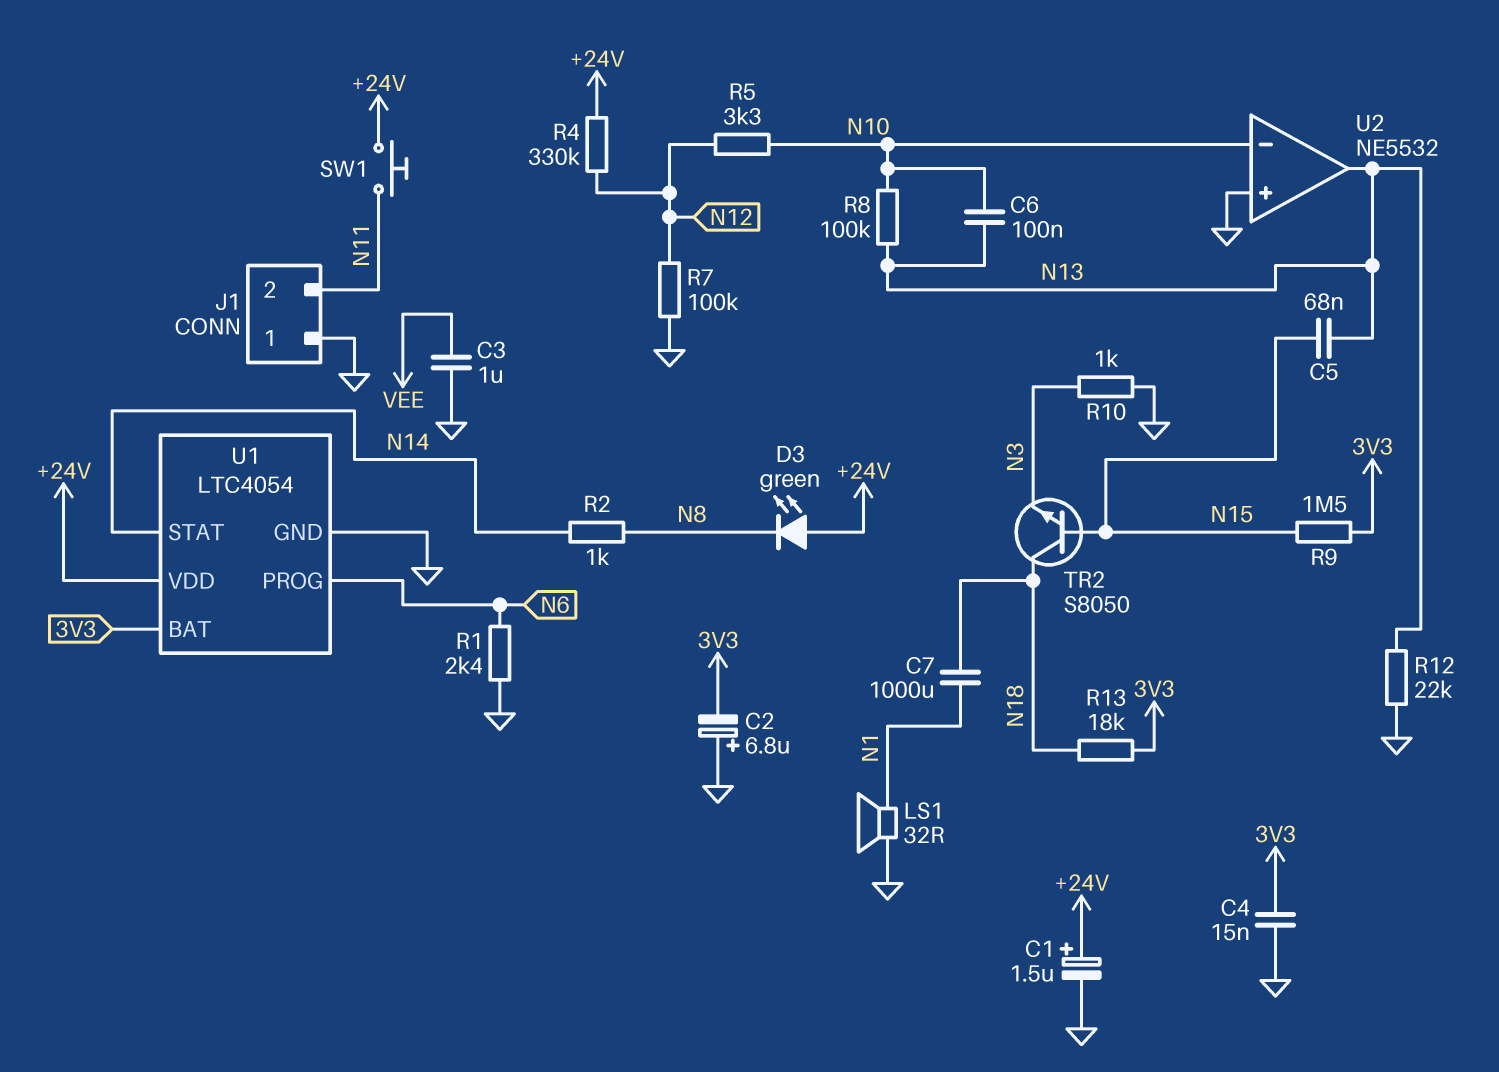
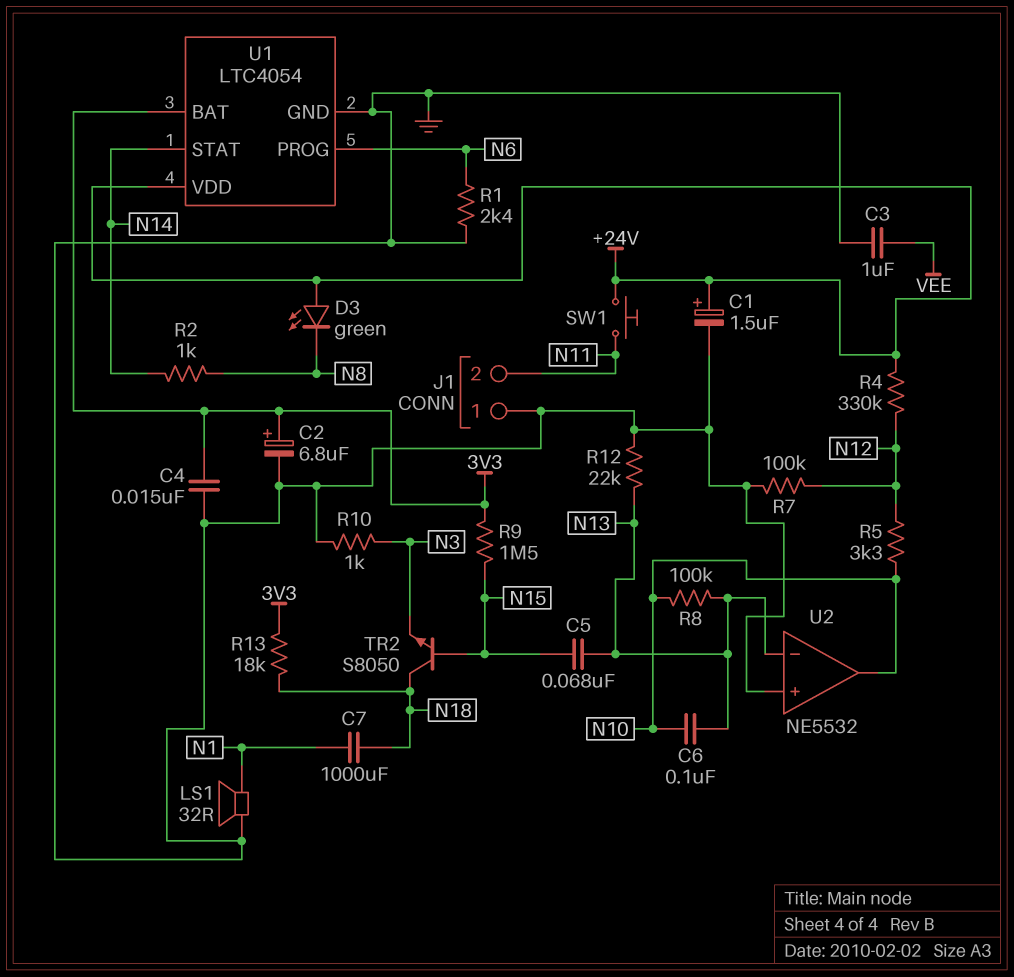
C2: 6.8uF (plus GND, minus 3V3) -> 6.8uF (plus 3V3, minus GND)
U2 pin in-: N10 -> N13
U2 pin out: N13 -> N10

